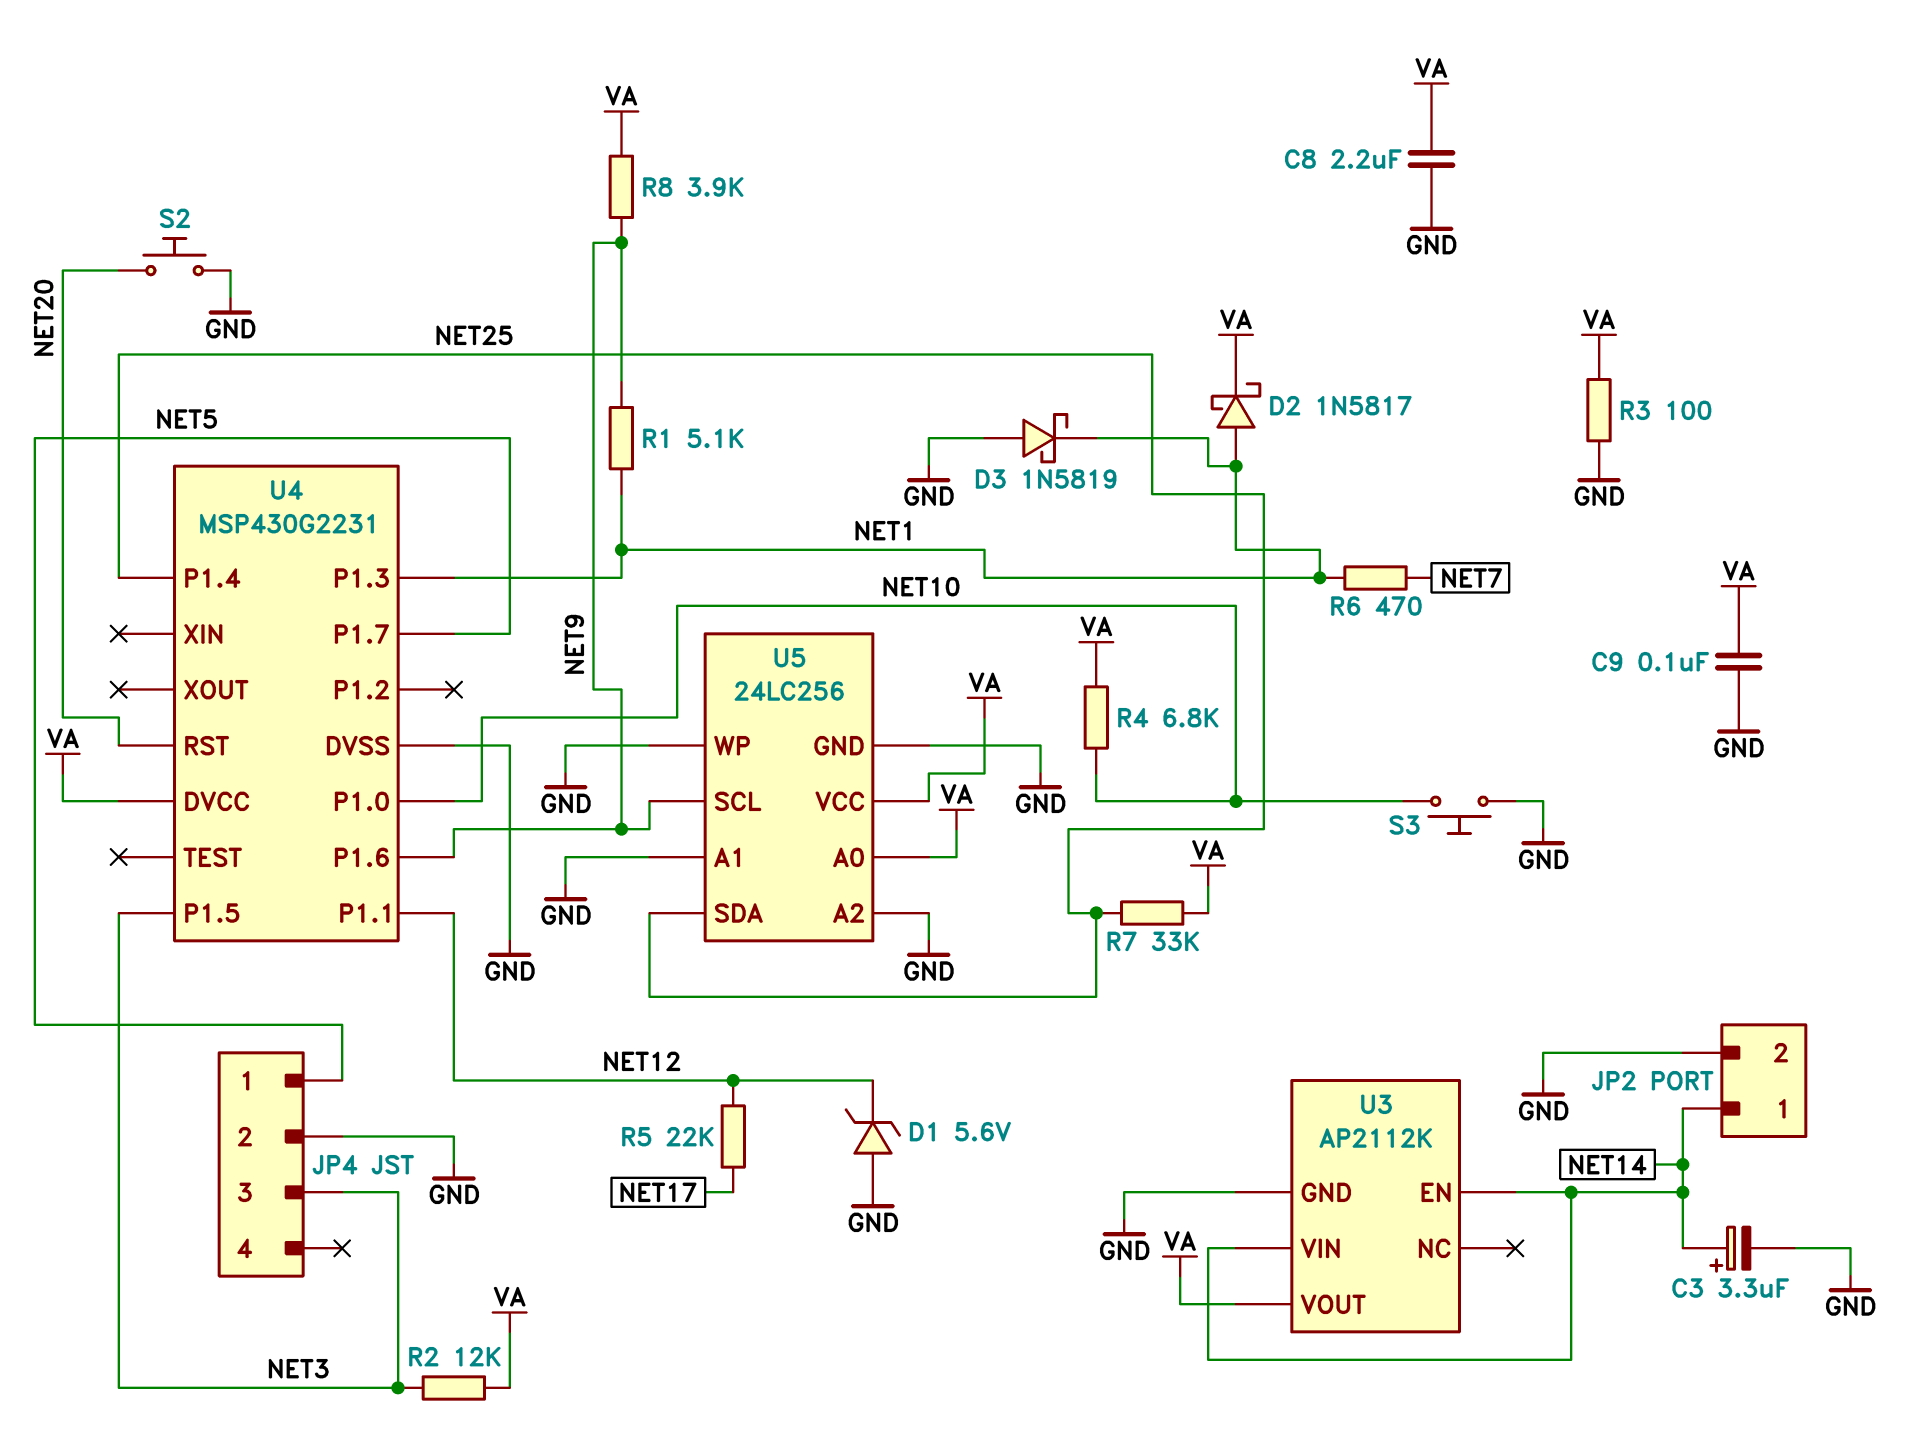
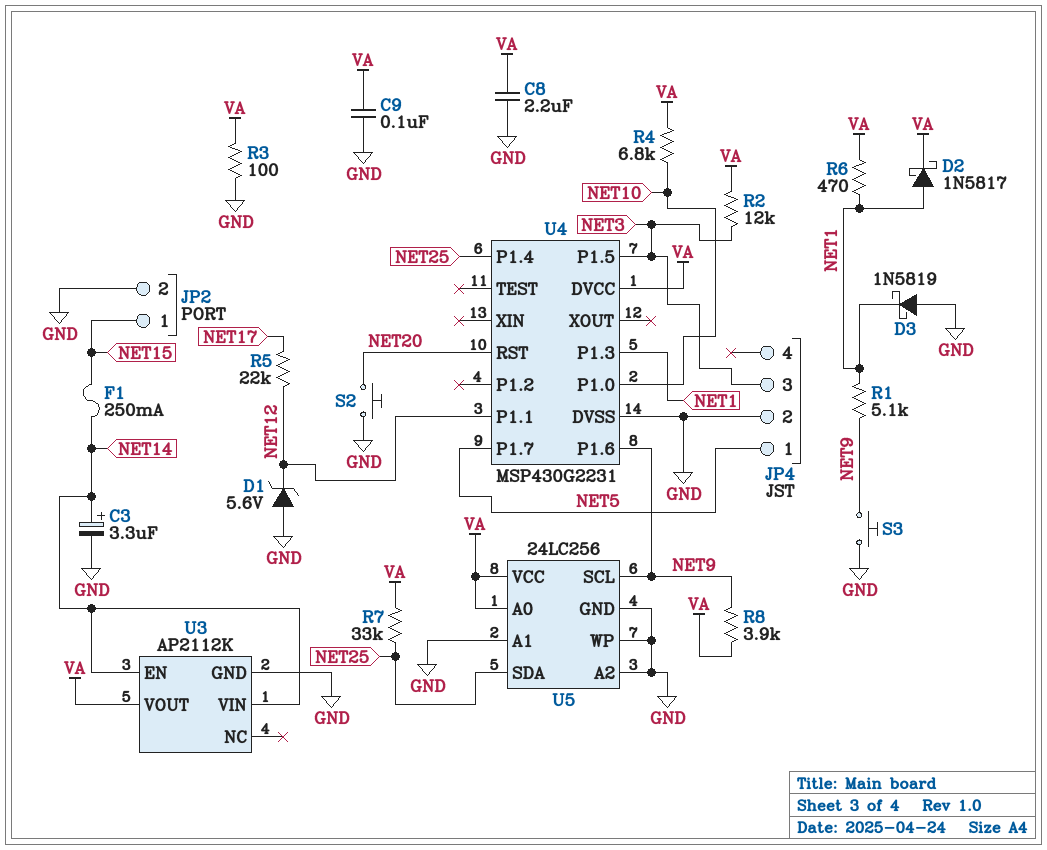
F1: none -> 250mA (NET14, NET15)
JP2 pin 1: NET14 -> NET15
R6: 470 (NET1, NET7) -> 470 (NET1, VA)
S3: button (GND, NET10) -> button (GND, NET9)

